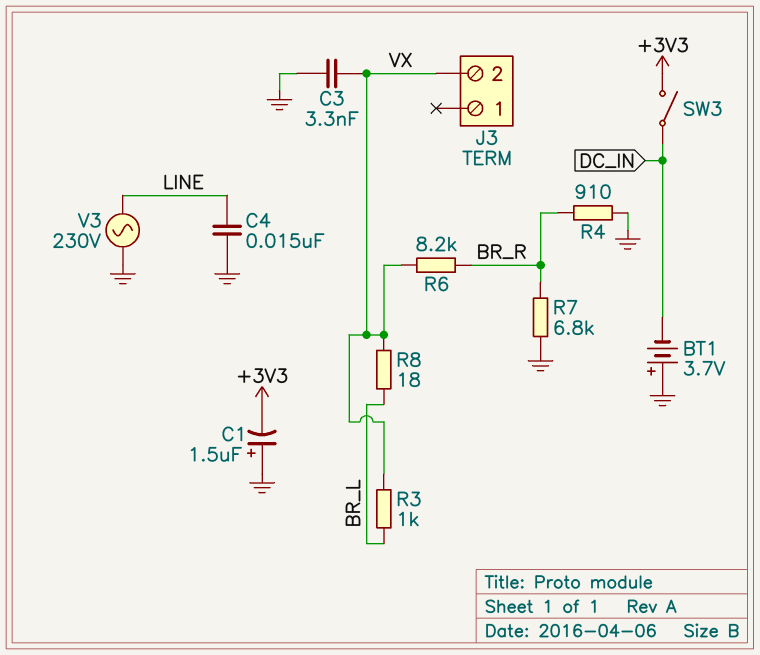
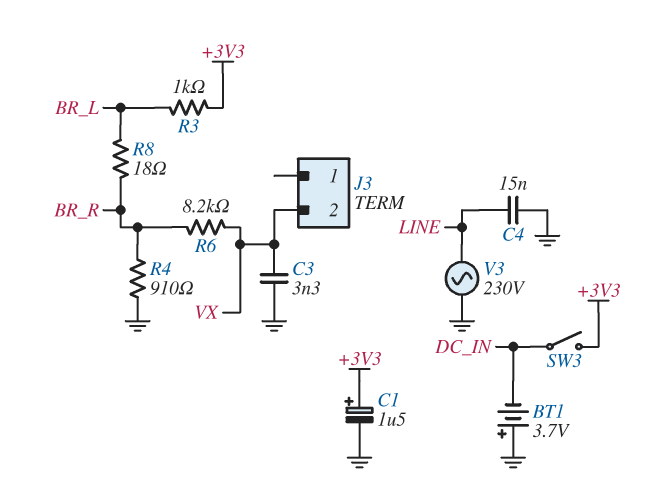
C1: 1.5uF (plus GND, minus +3V3) -> 1.5uF (plus +3V3, minus GND)
R3: 1k (BR_L, VX) -> 1k (+3V3, BR_L)
R7: 6.8k (BR_R, GND) -> none
R8: 18 (BR_L, VX) -> 18 (BR_L, BR_R)

